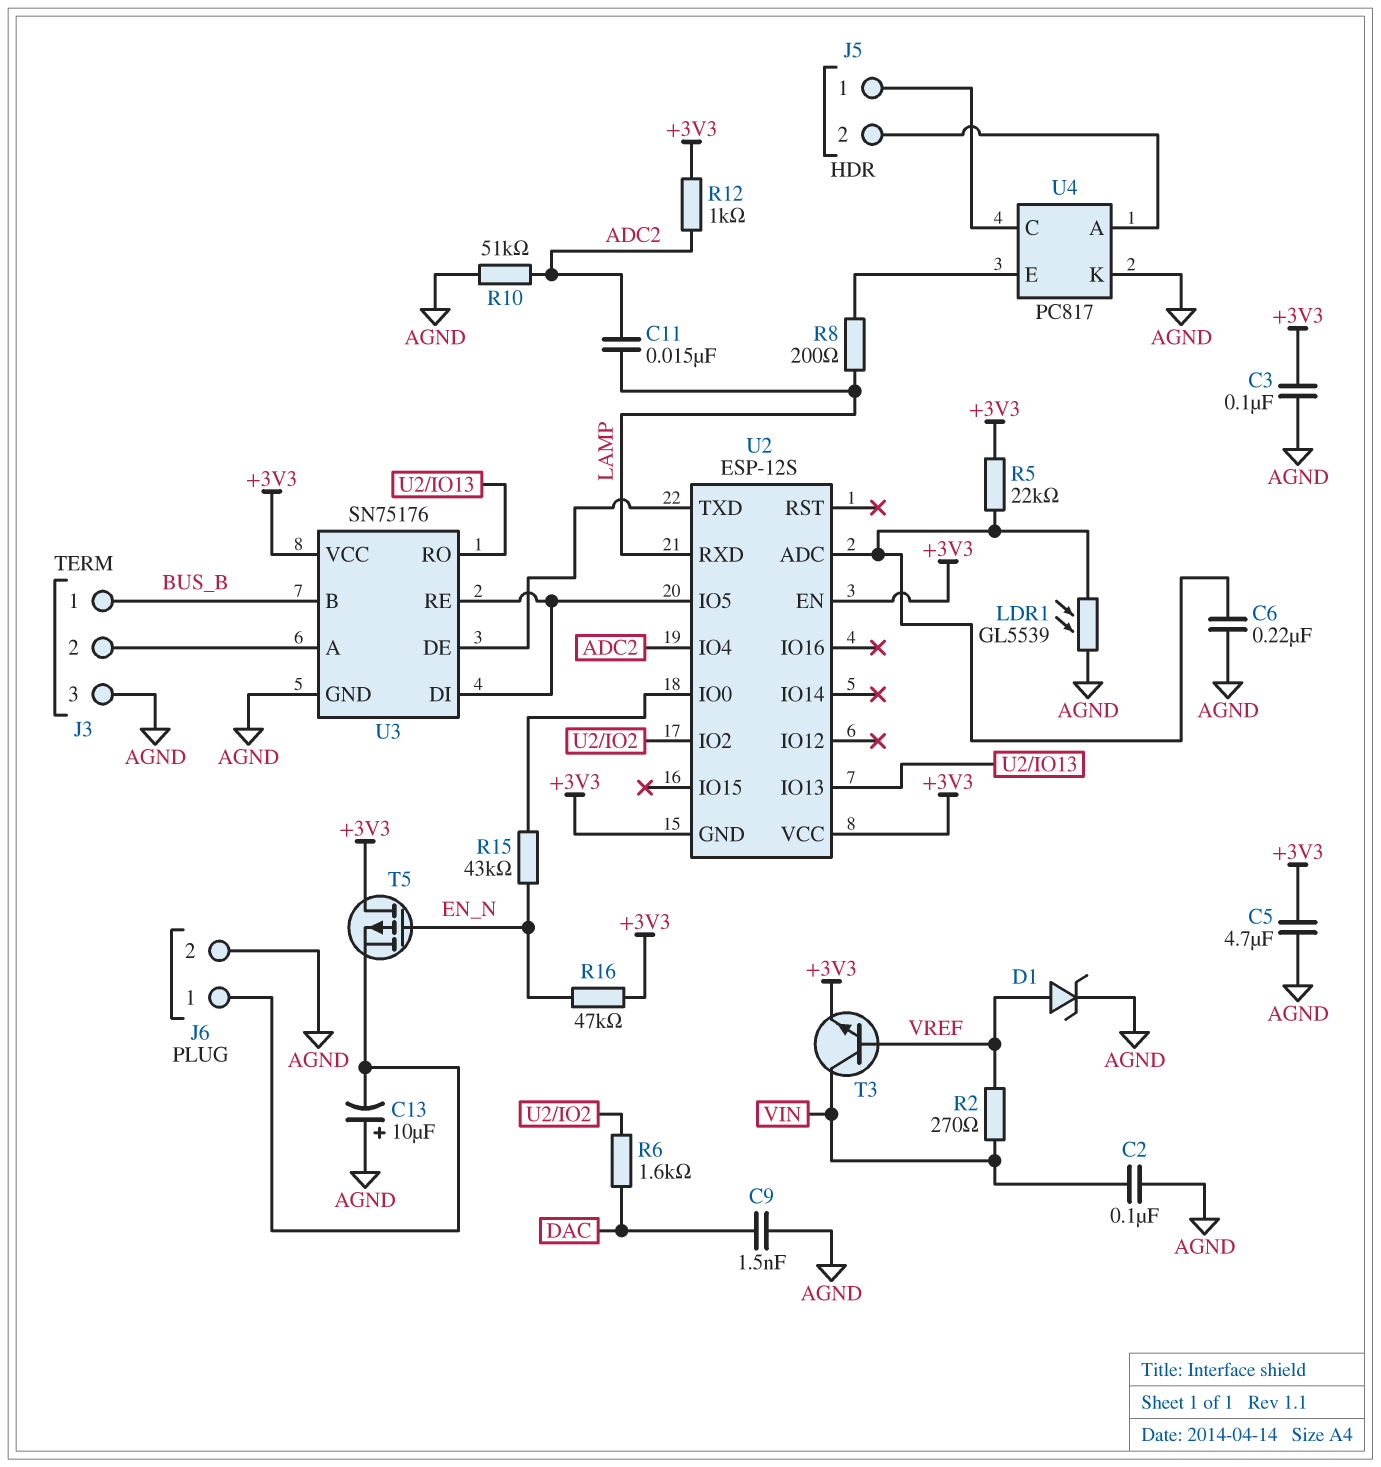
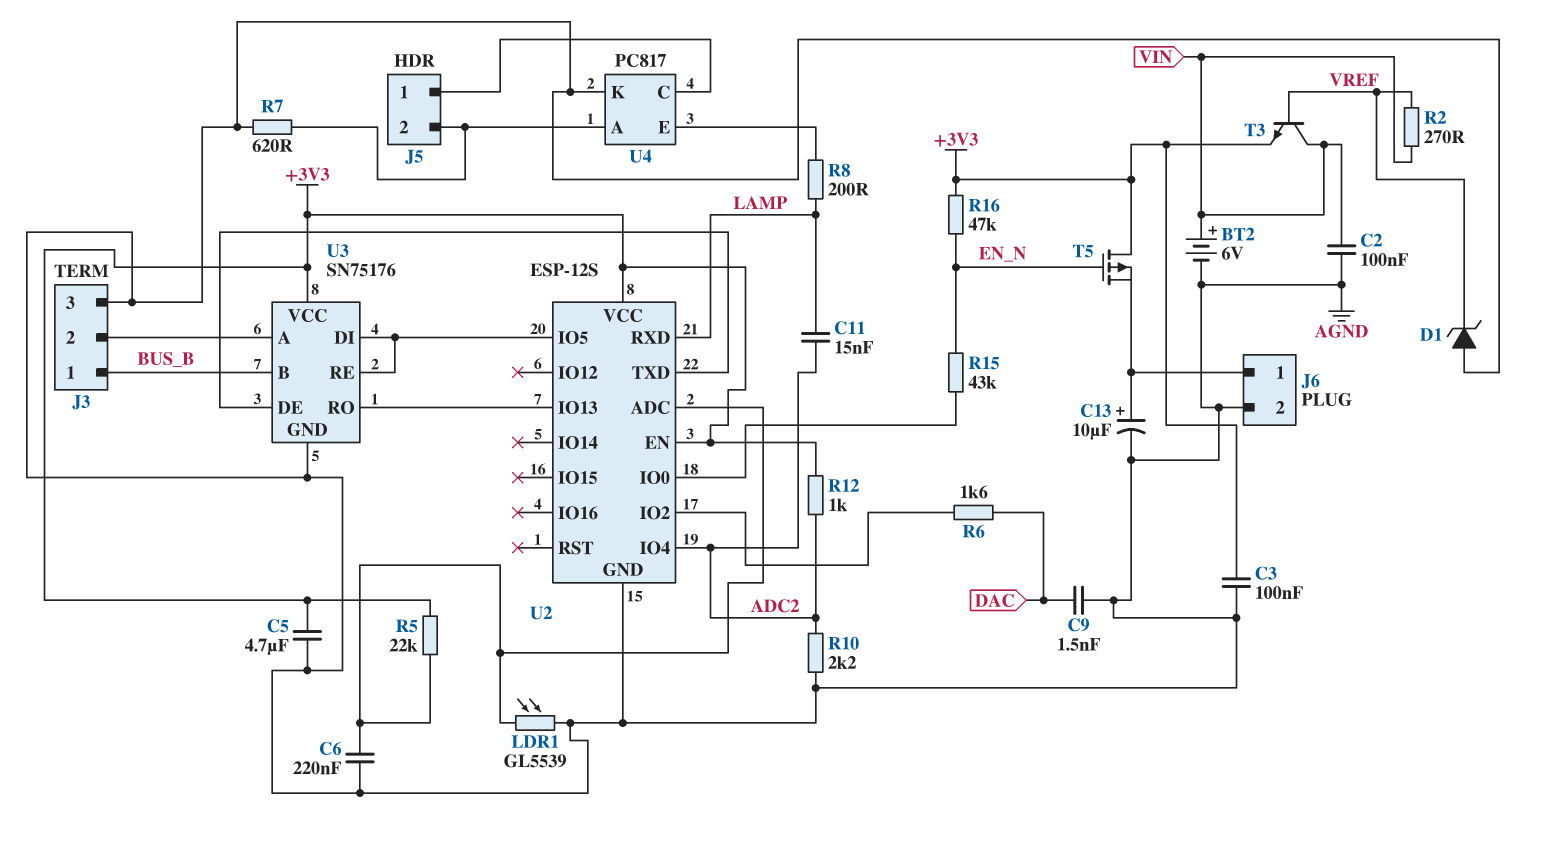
BT2: none -> 6V (plus VIN, minus AGND)
C13: 10uF (plus AGND, minus J6/1) -> 10uF (plus J6/1, minus AGND)
D1: zener (A VREF, K AGND) -> zener (A AGND, K VREF)
R7: none -> 620 (AGND, J5/2)
R10: 51k (ADC2, AGND) -> 2.2k (ADC2, AGND)
U2 pin GND: +3V3 -> AGND

